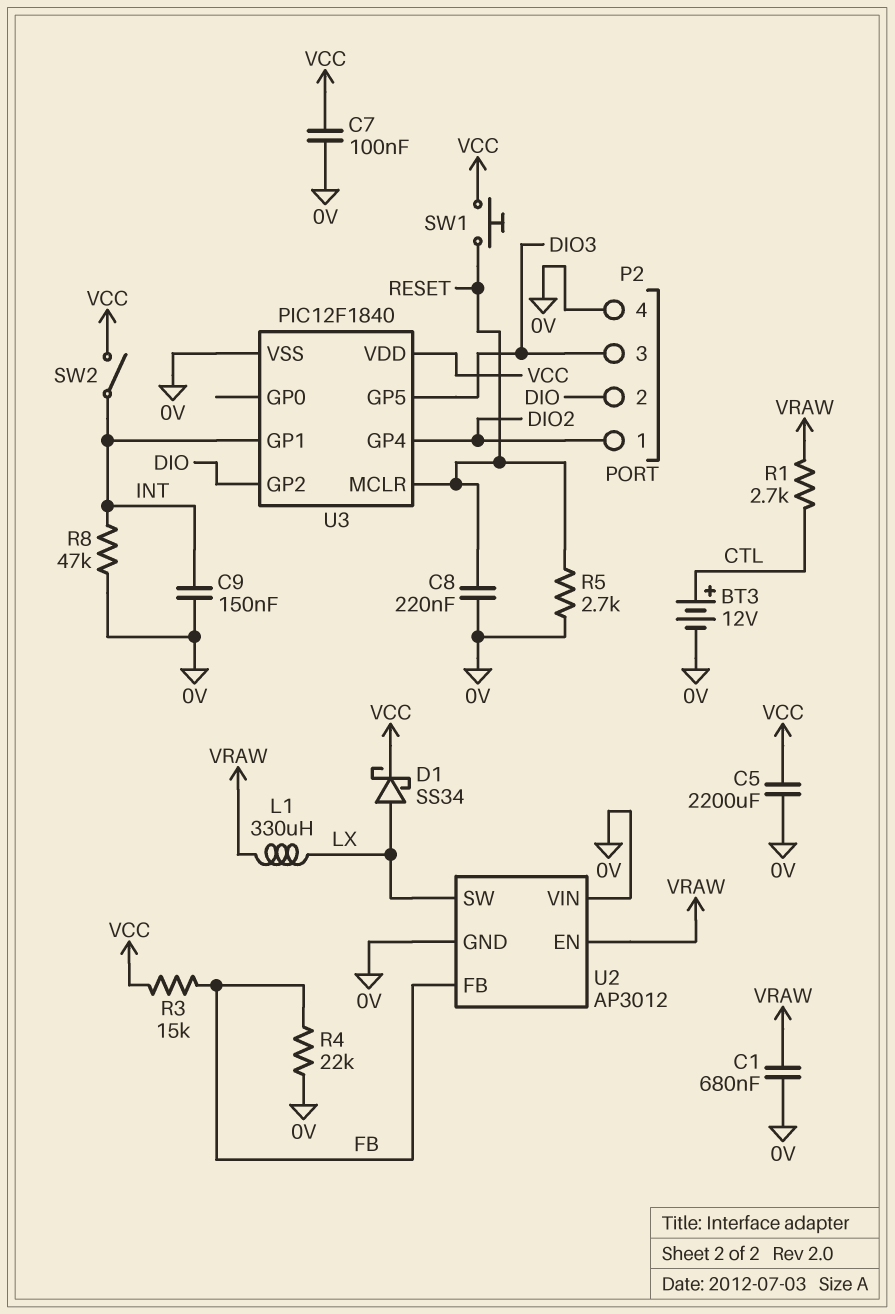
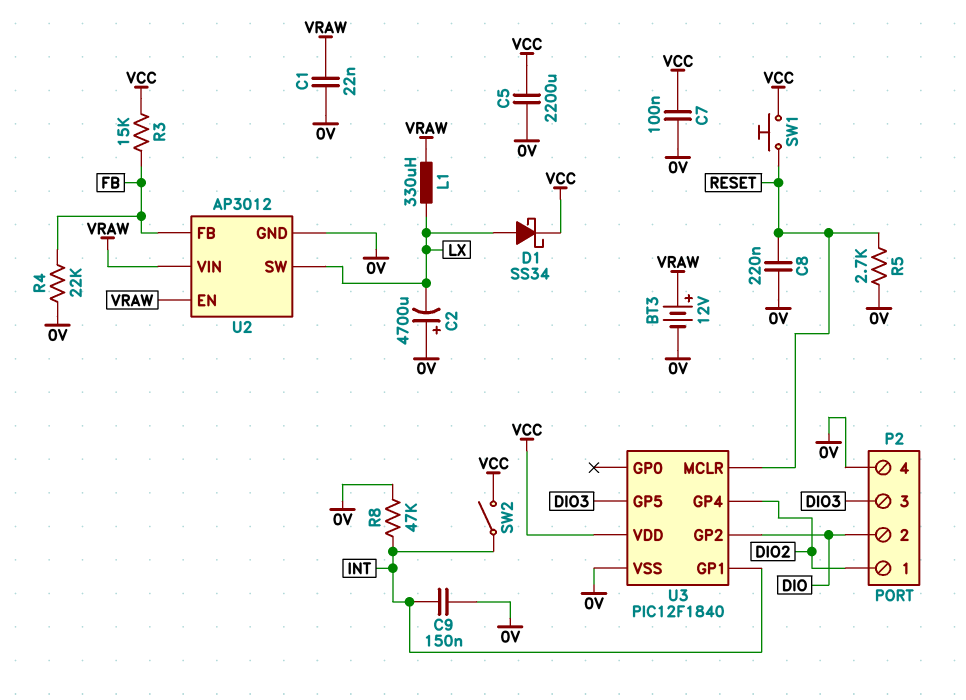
BT3: 12V (plus CTL, minus 0V) -> 12V (plus VRAW, minus 0V)
C1: 680nF (0V, VRAW) -> 22nF (0V, VRAW)
C2: none -> 4700uF (plus 0V, minus LX)
R1: 2.7k (CTL, VRAW) -> none
U2 pin VIN: 0V -> VRAW

